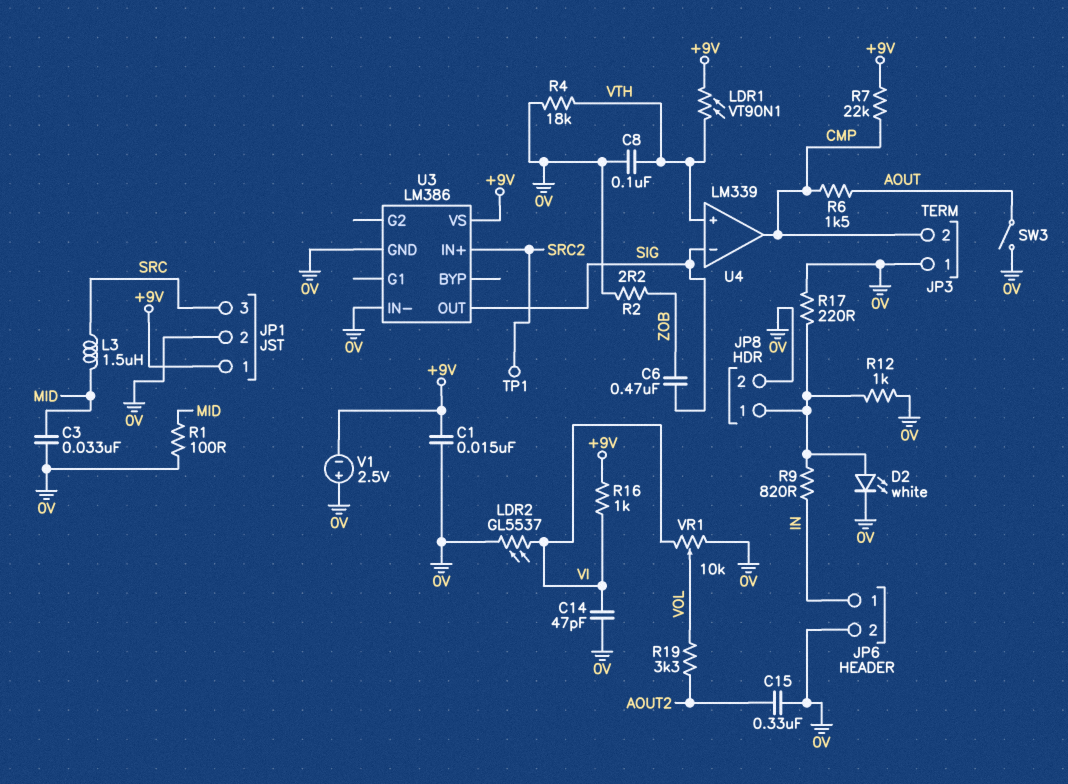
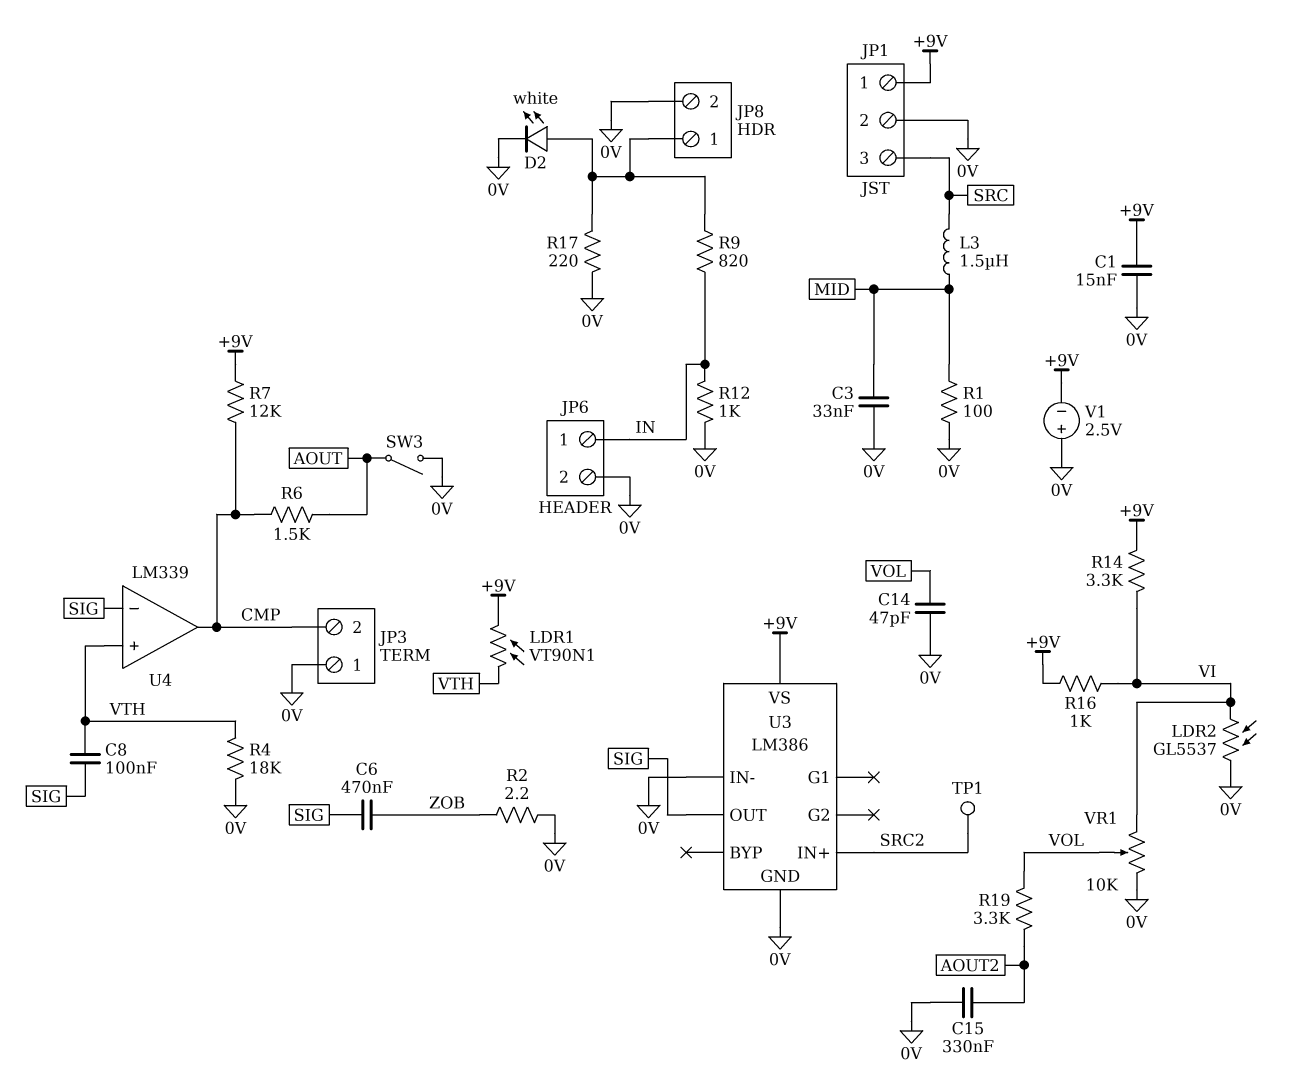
C8: 100nF (0V, VTH) -> 100nF (SIG, VTH)
C14: 47pF (0V, VI) -> 47pF (0V, VOL)
R7: 22k (+9V, CMP) -> 12k (+9V, CMP)
R12: 1k (0V, JP8/1) -> 1k (0V, IN)
R14: none -> 3.3k (+9V, VI)

